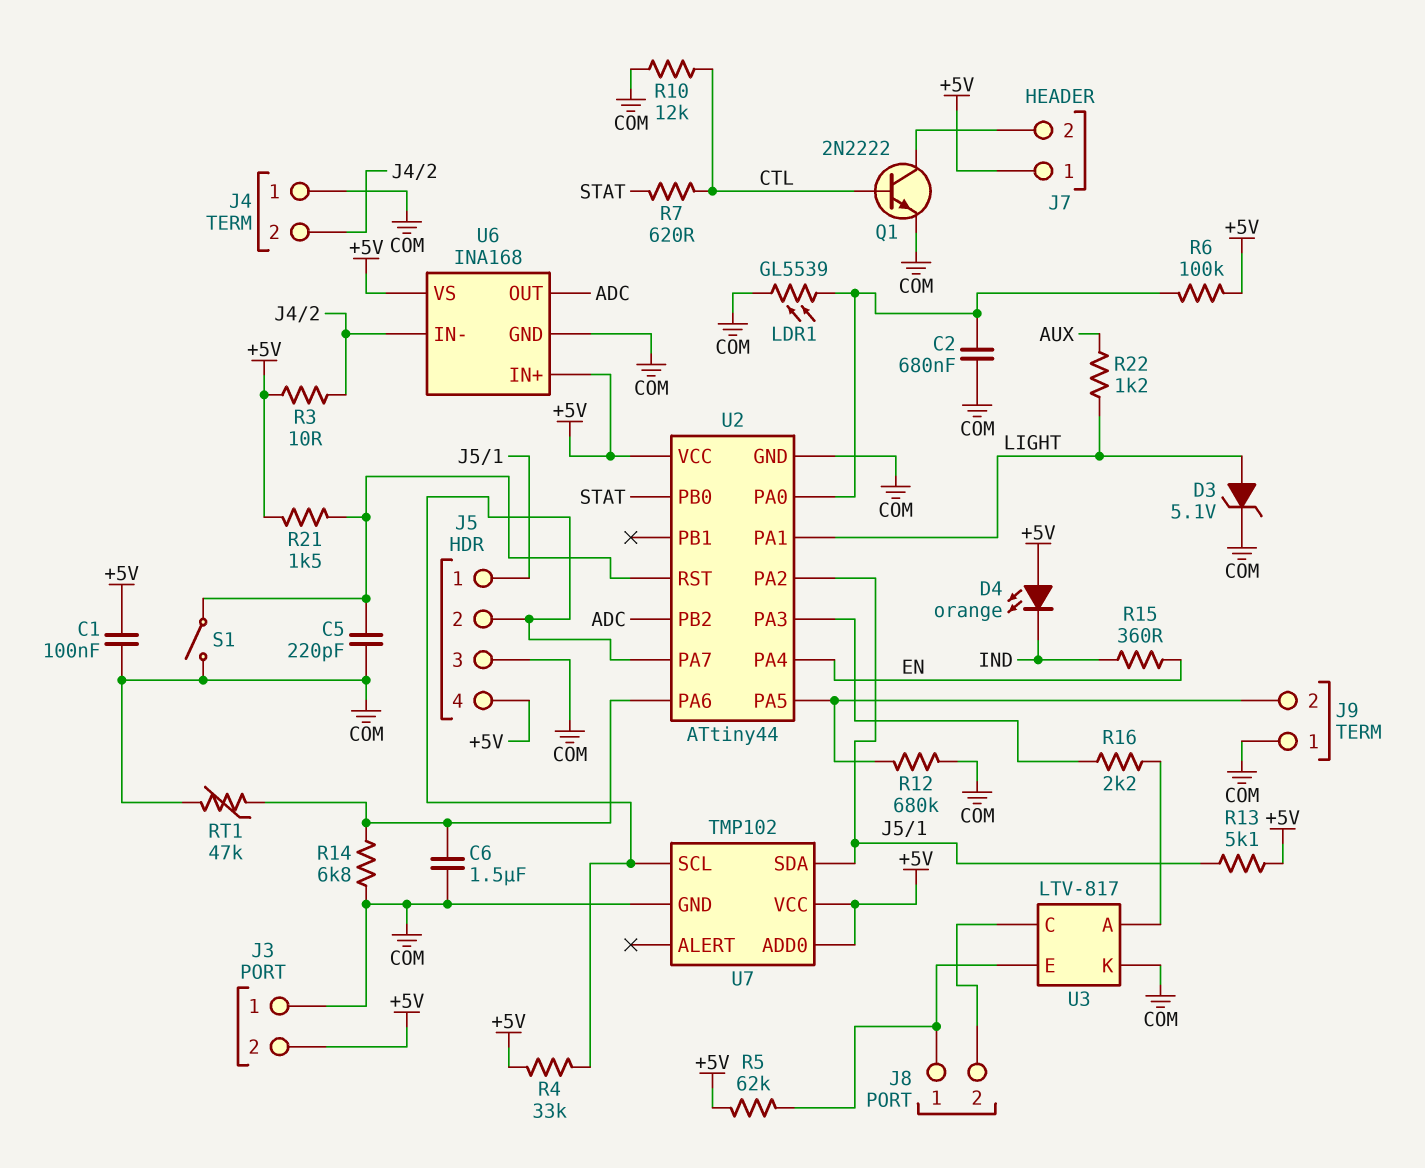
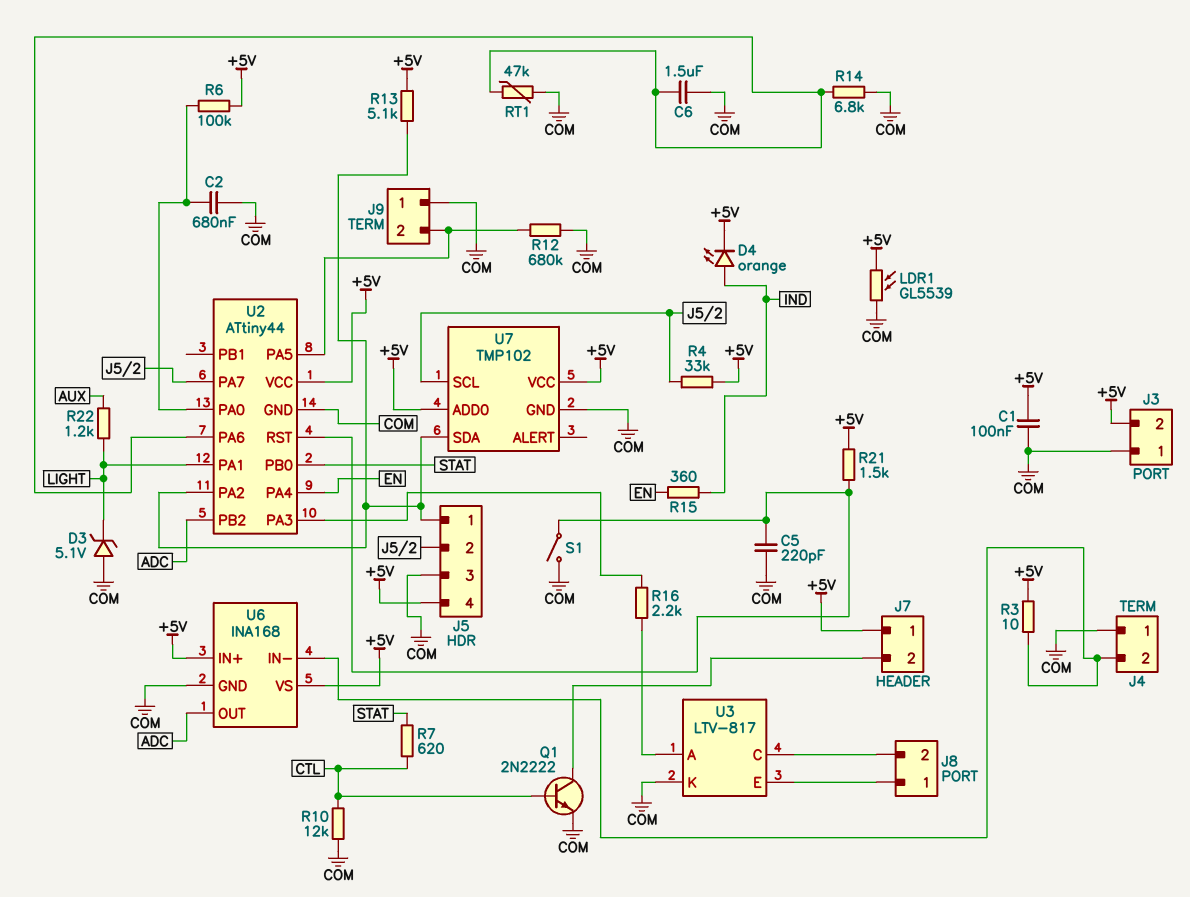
D3: zener 5.1V (A LIGHT, K COM) -> zener 5.1V (A COM, K LIGHT)
D4: LED orange (A +5V, K IND) -> LED orange (A IND, K +5V)
LDR1: GL5539 (COM, U2/PA0) -> GL5539 (+5V, COM)
R5: 62k (+5V, J8/1) -> none

